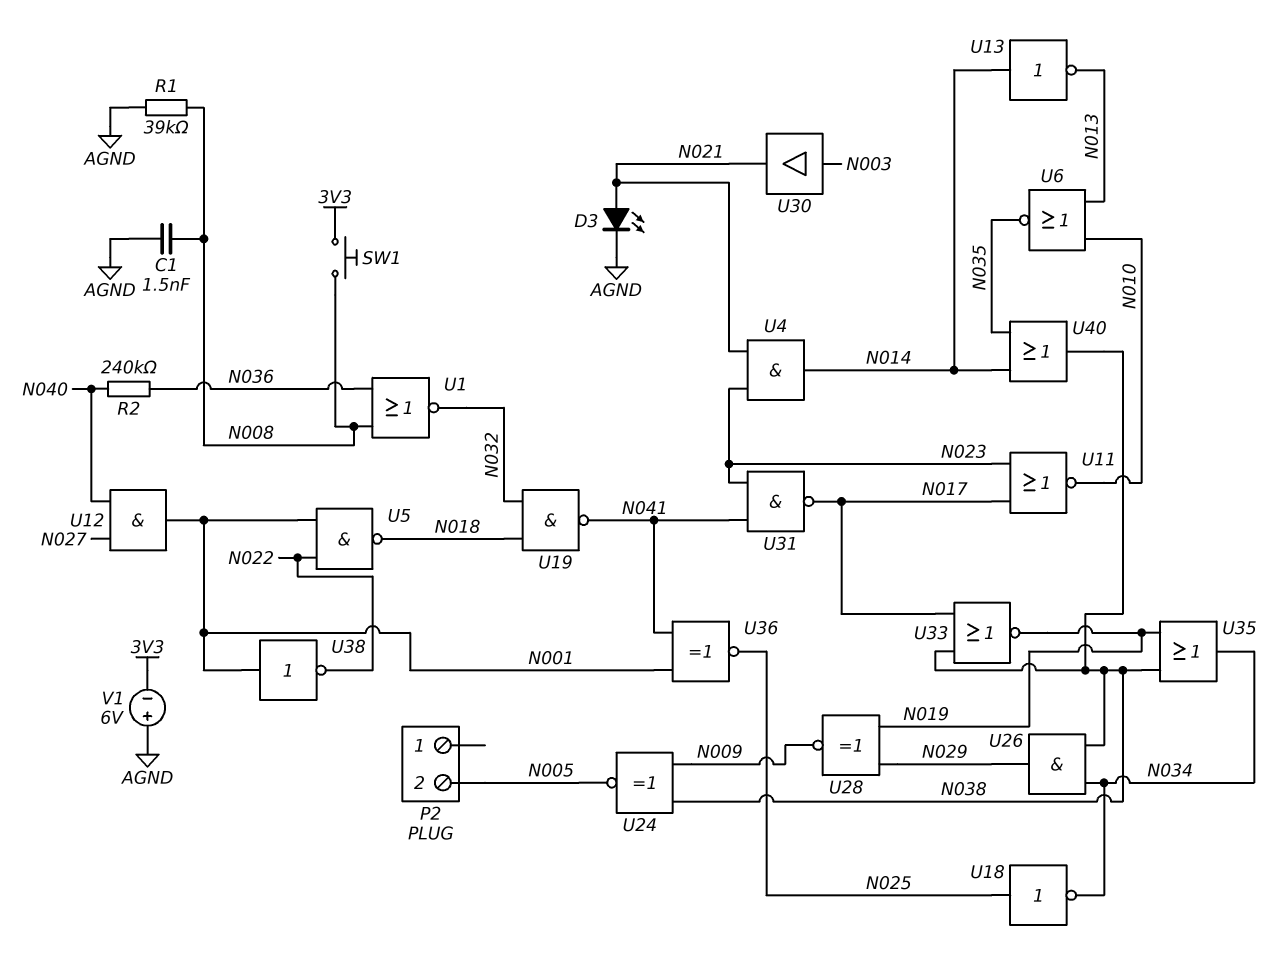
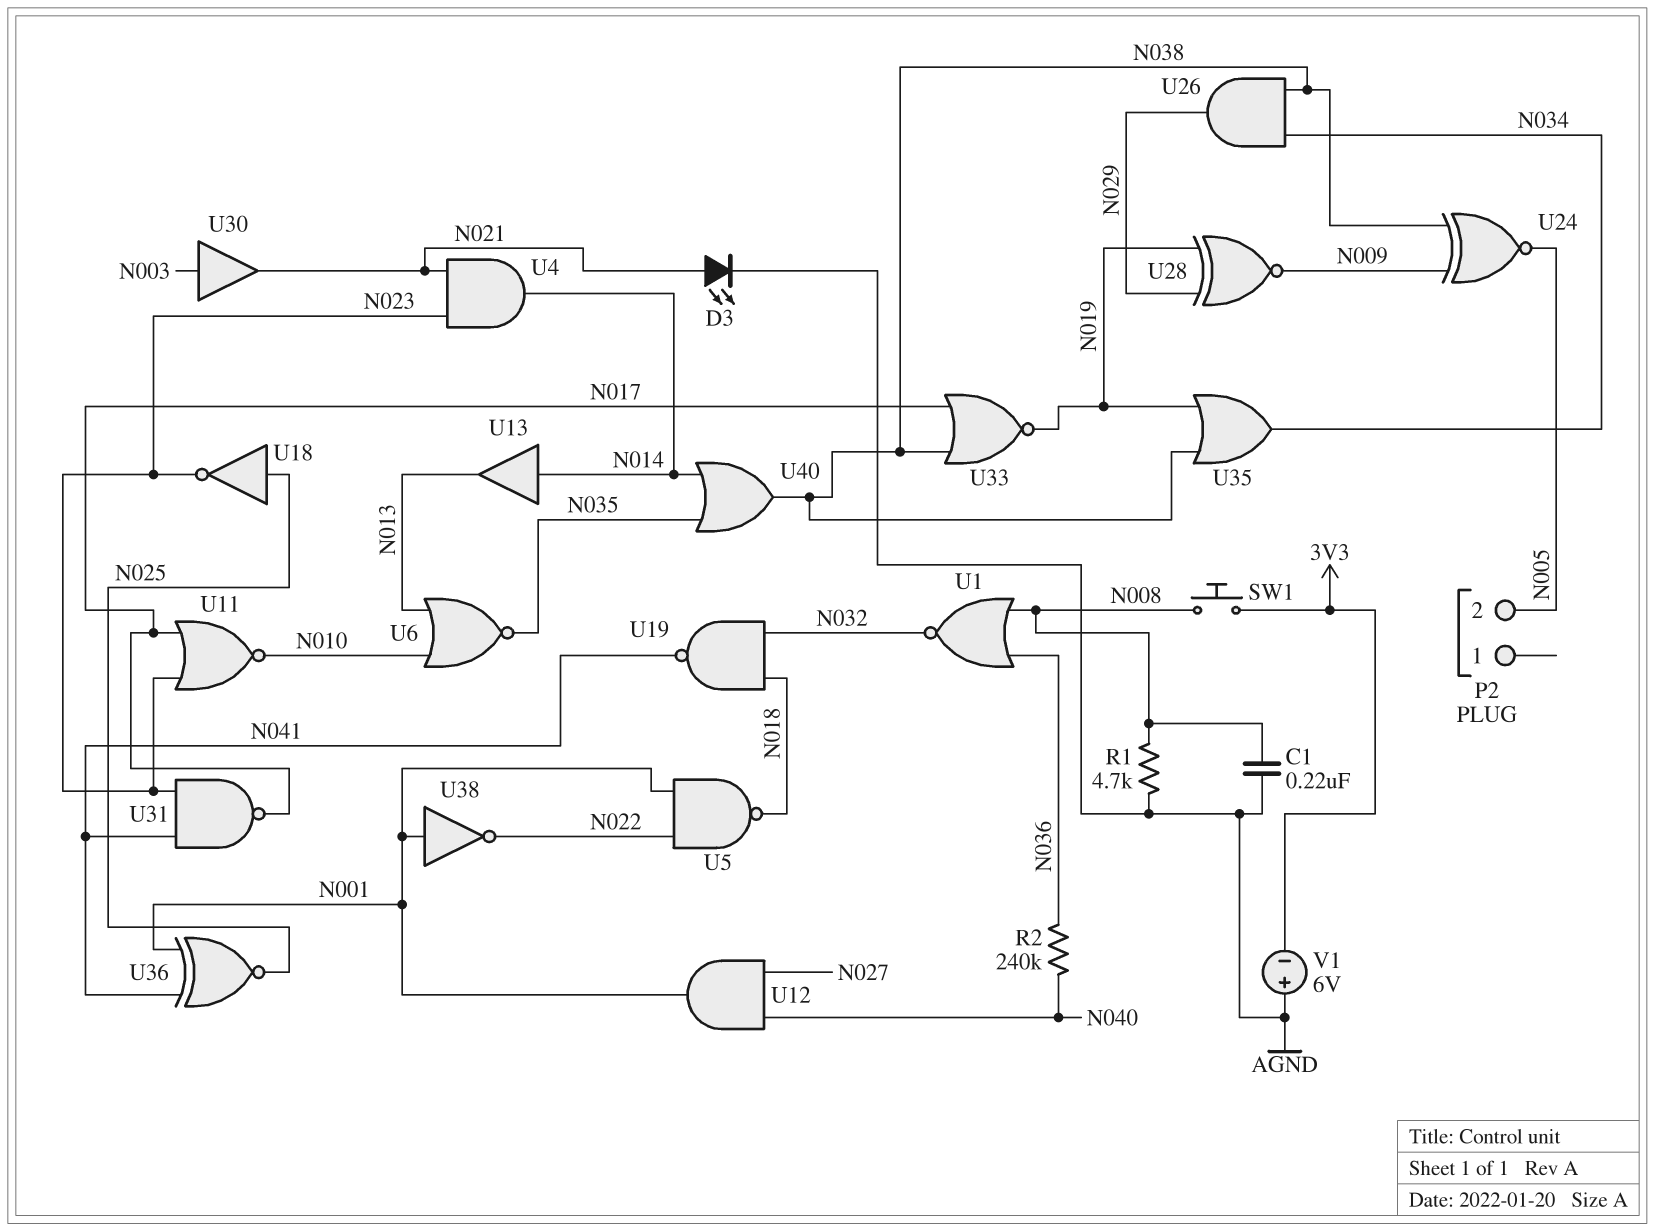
C1: 1.5nF (AGND, N008) -> 220nF (AGND, N008)
R1: 39k (AGND, N008) -> 4.7k (AGND, N008)
U13: NOT (in N014, out N013) -> buffer (in N014, out N013)
U18: NOT (in N025, out N034) -> NOT (in N025, out N023)

